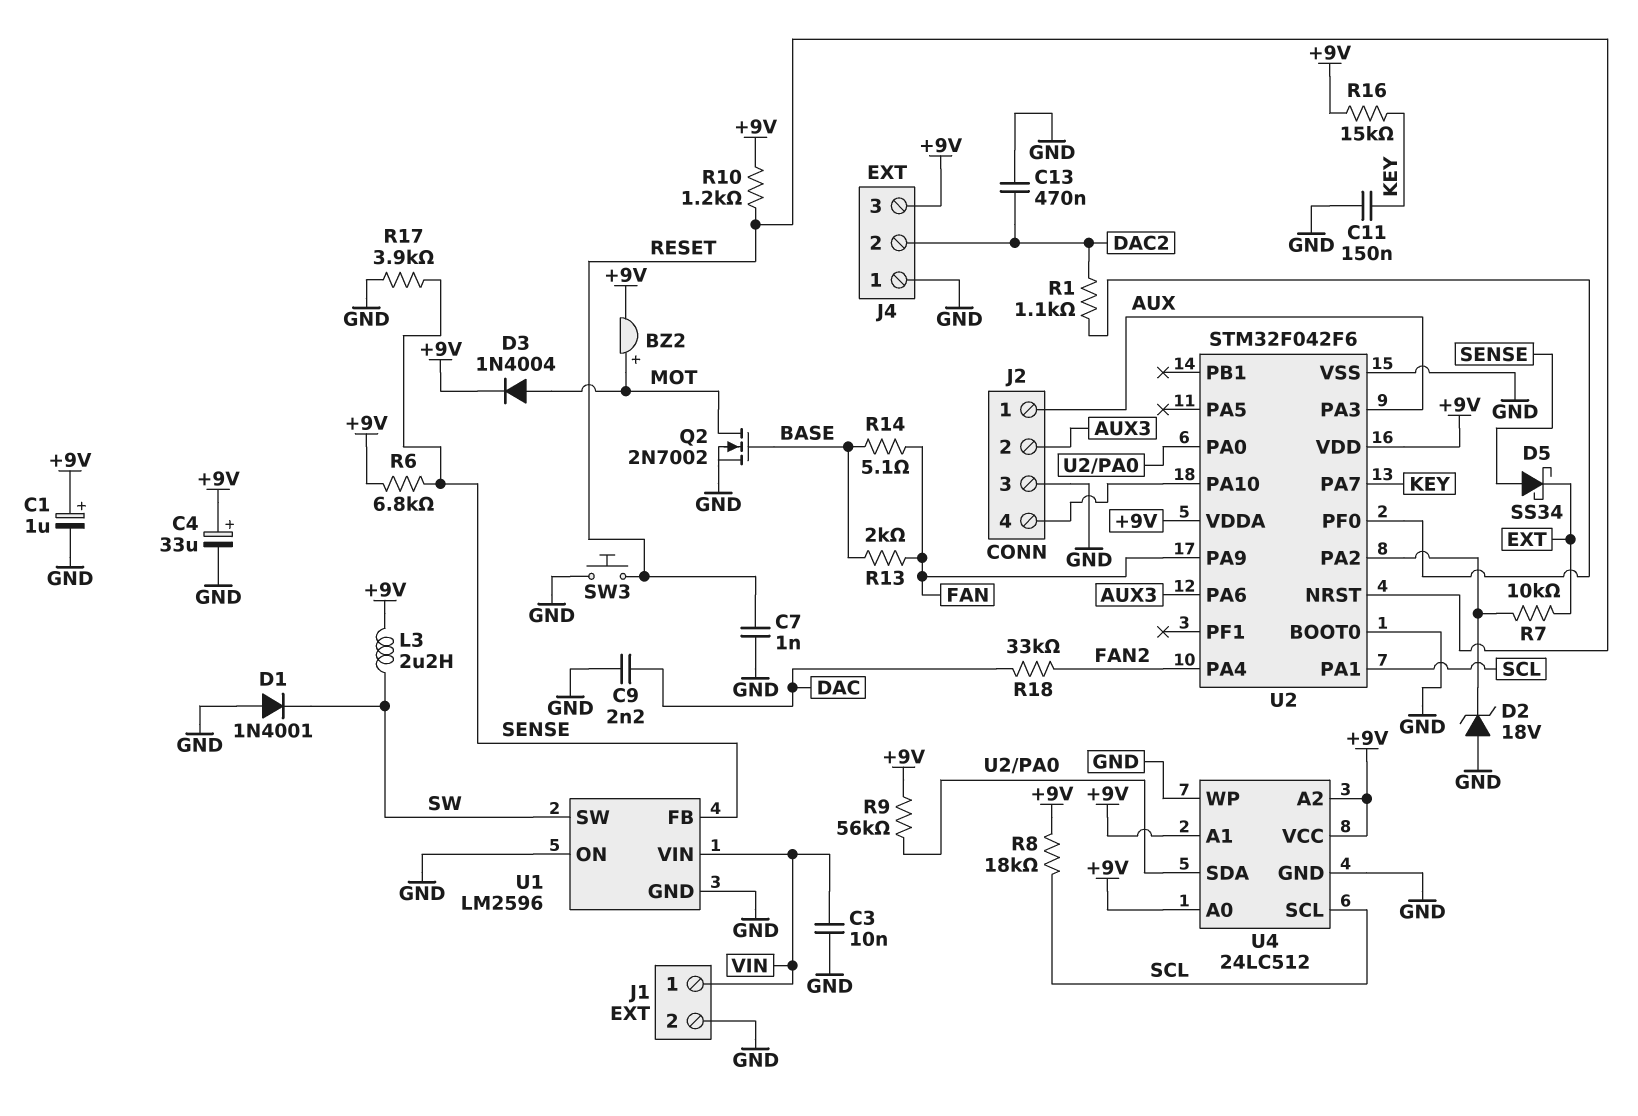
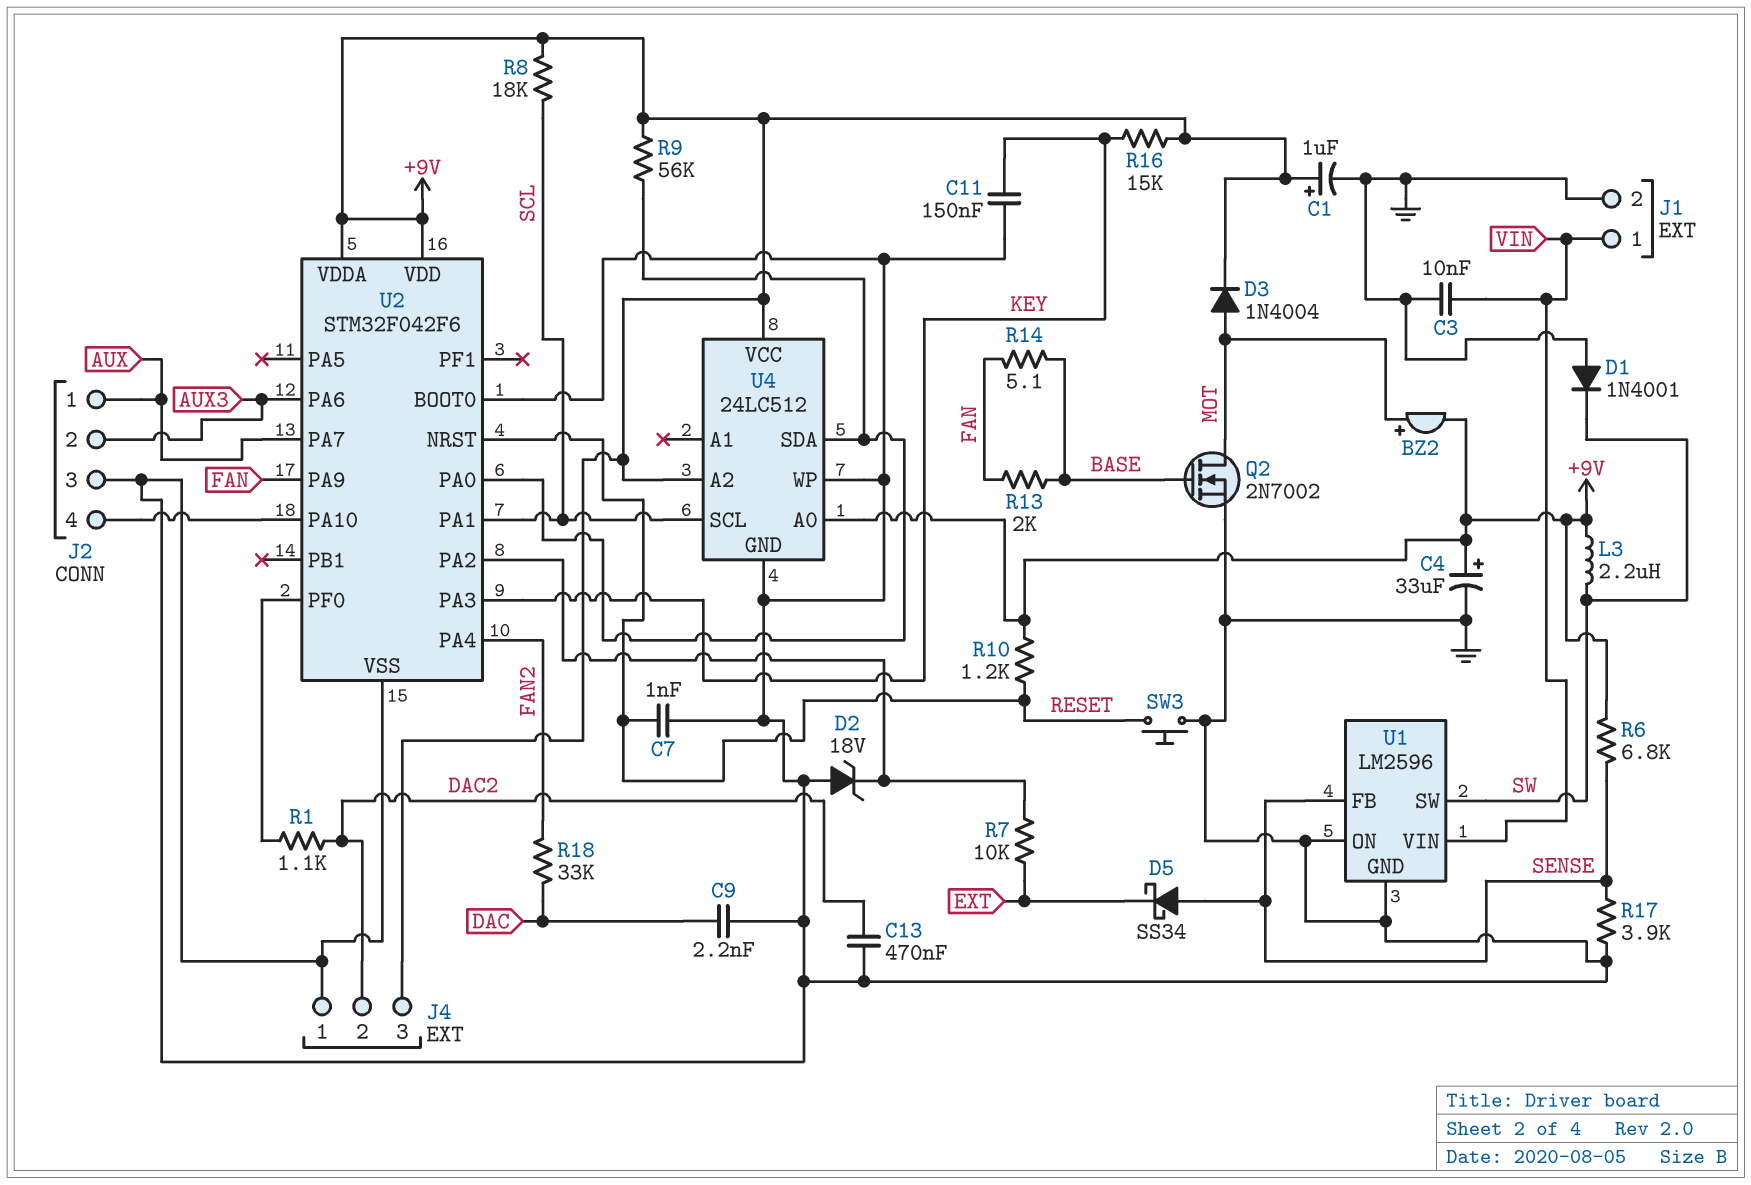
U2 pin PA3: AUX -> KEY
U2 pin PA7: KEY -> AUX
U4 pin A1: +9V -> none

